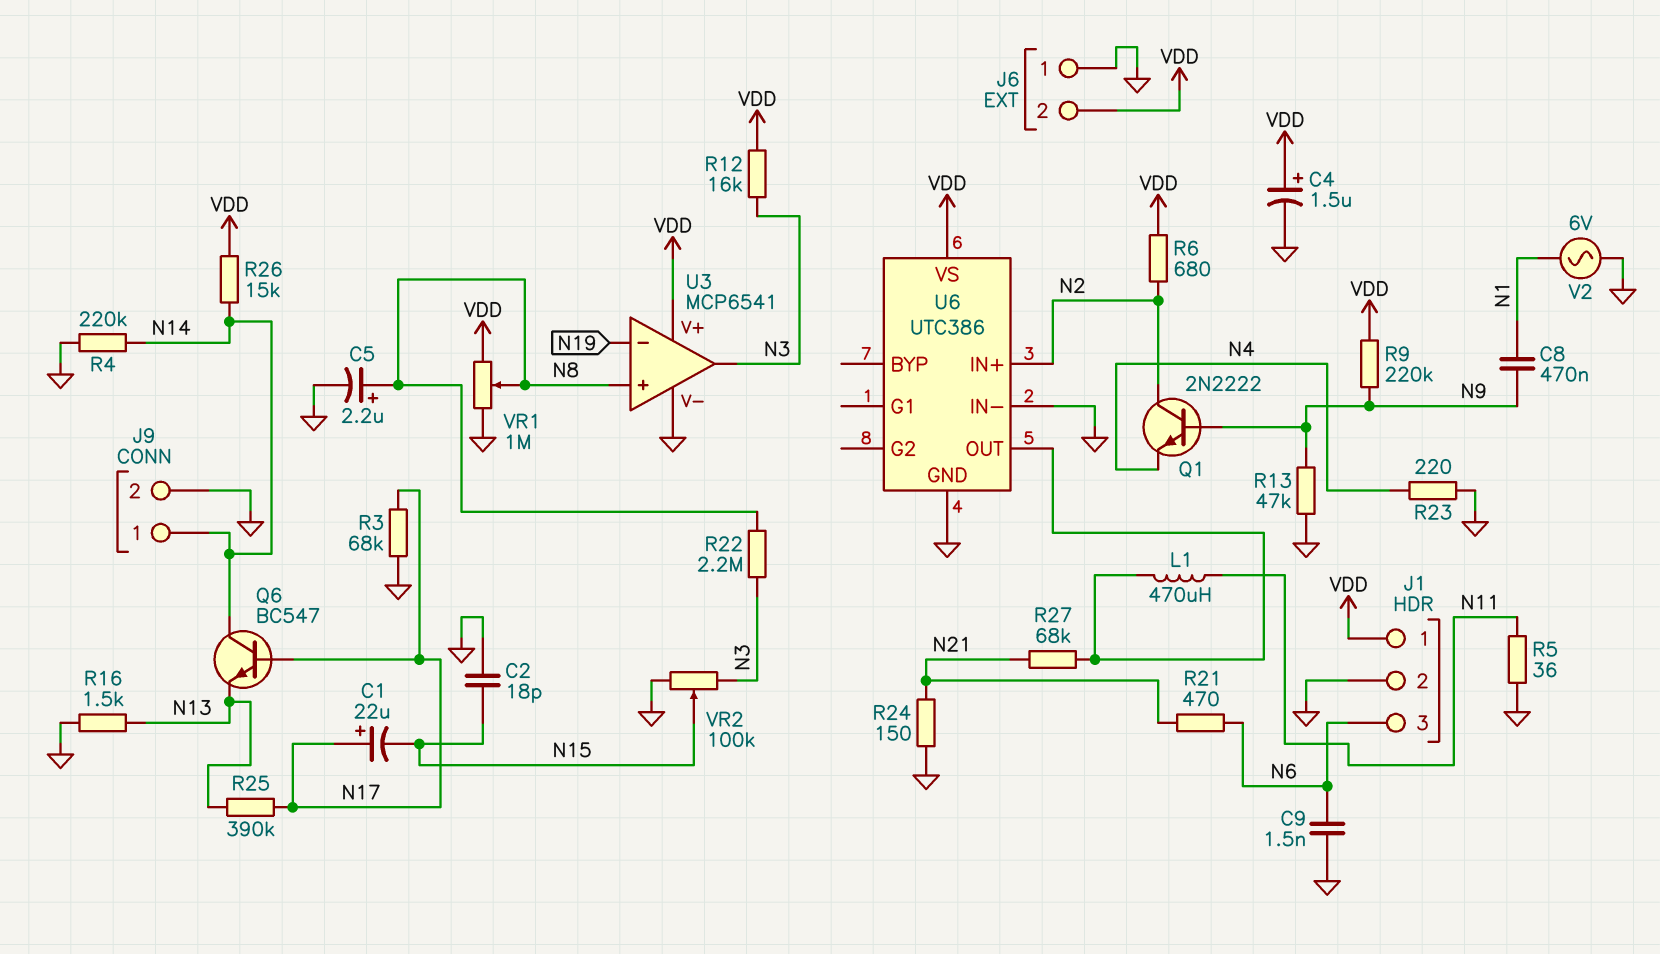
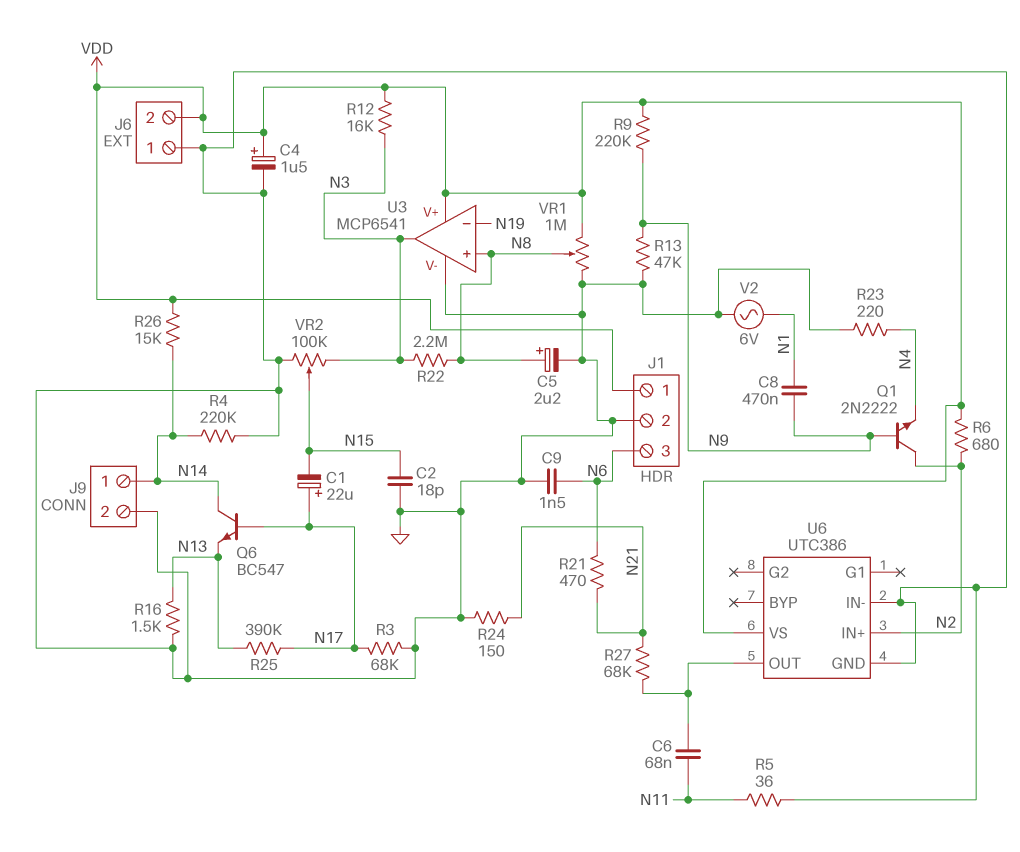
C6: none -> 68nF (N11, U6/OUT)
L1: 470uH (N11, U6/OUT) -> none

